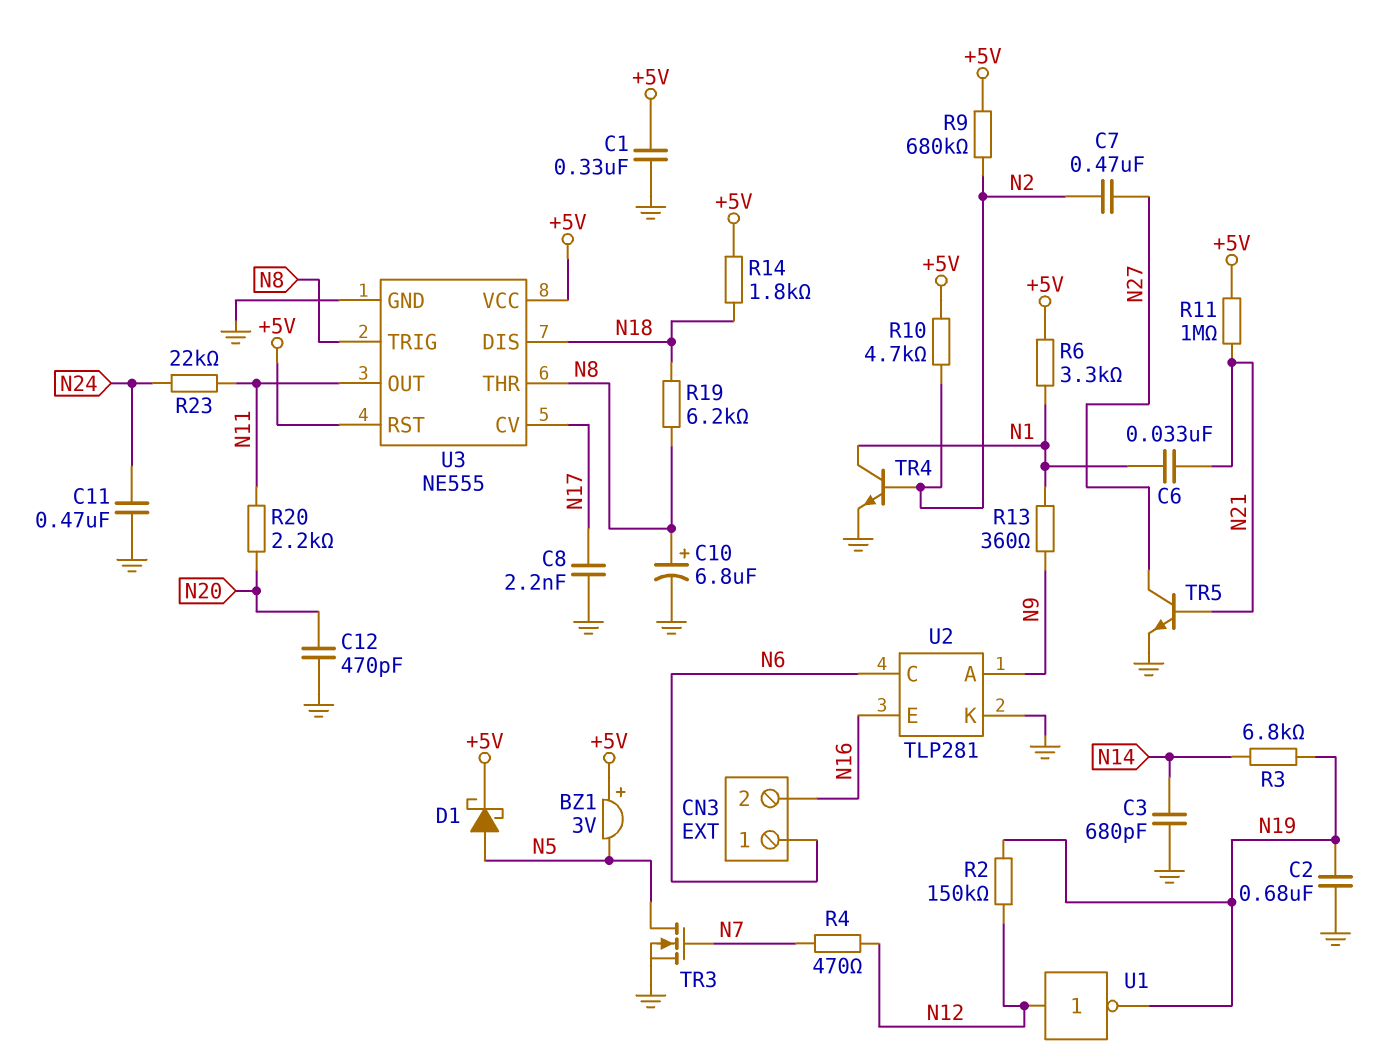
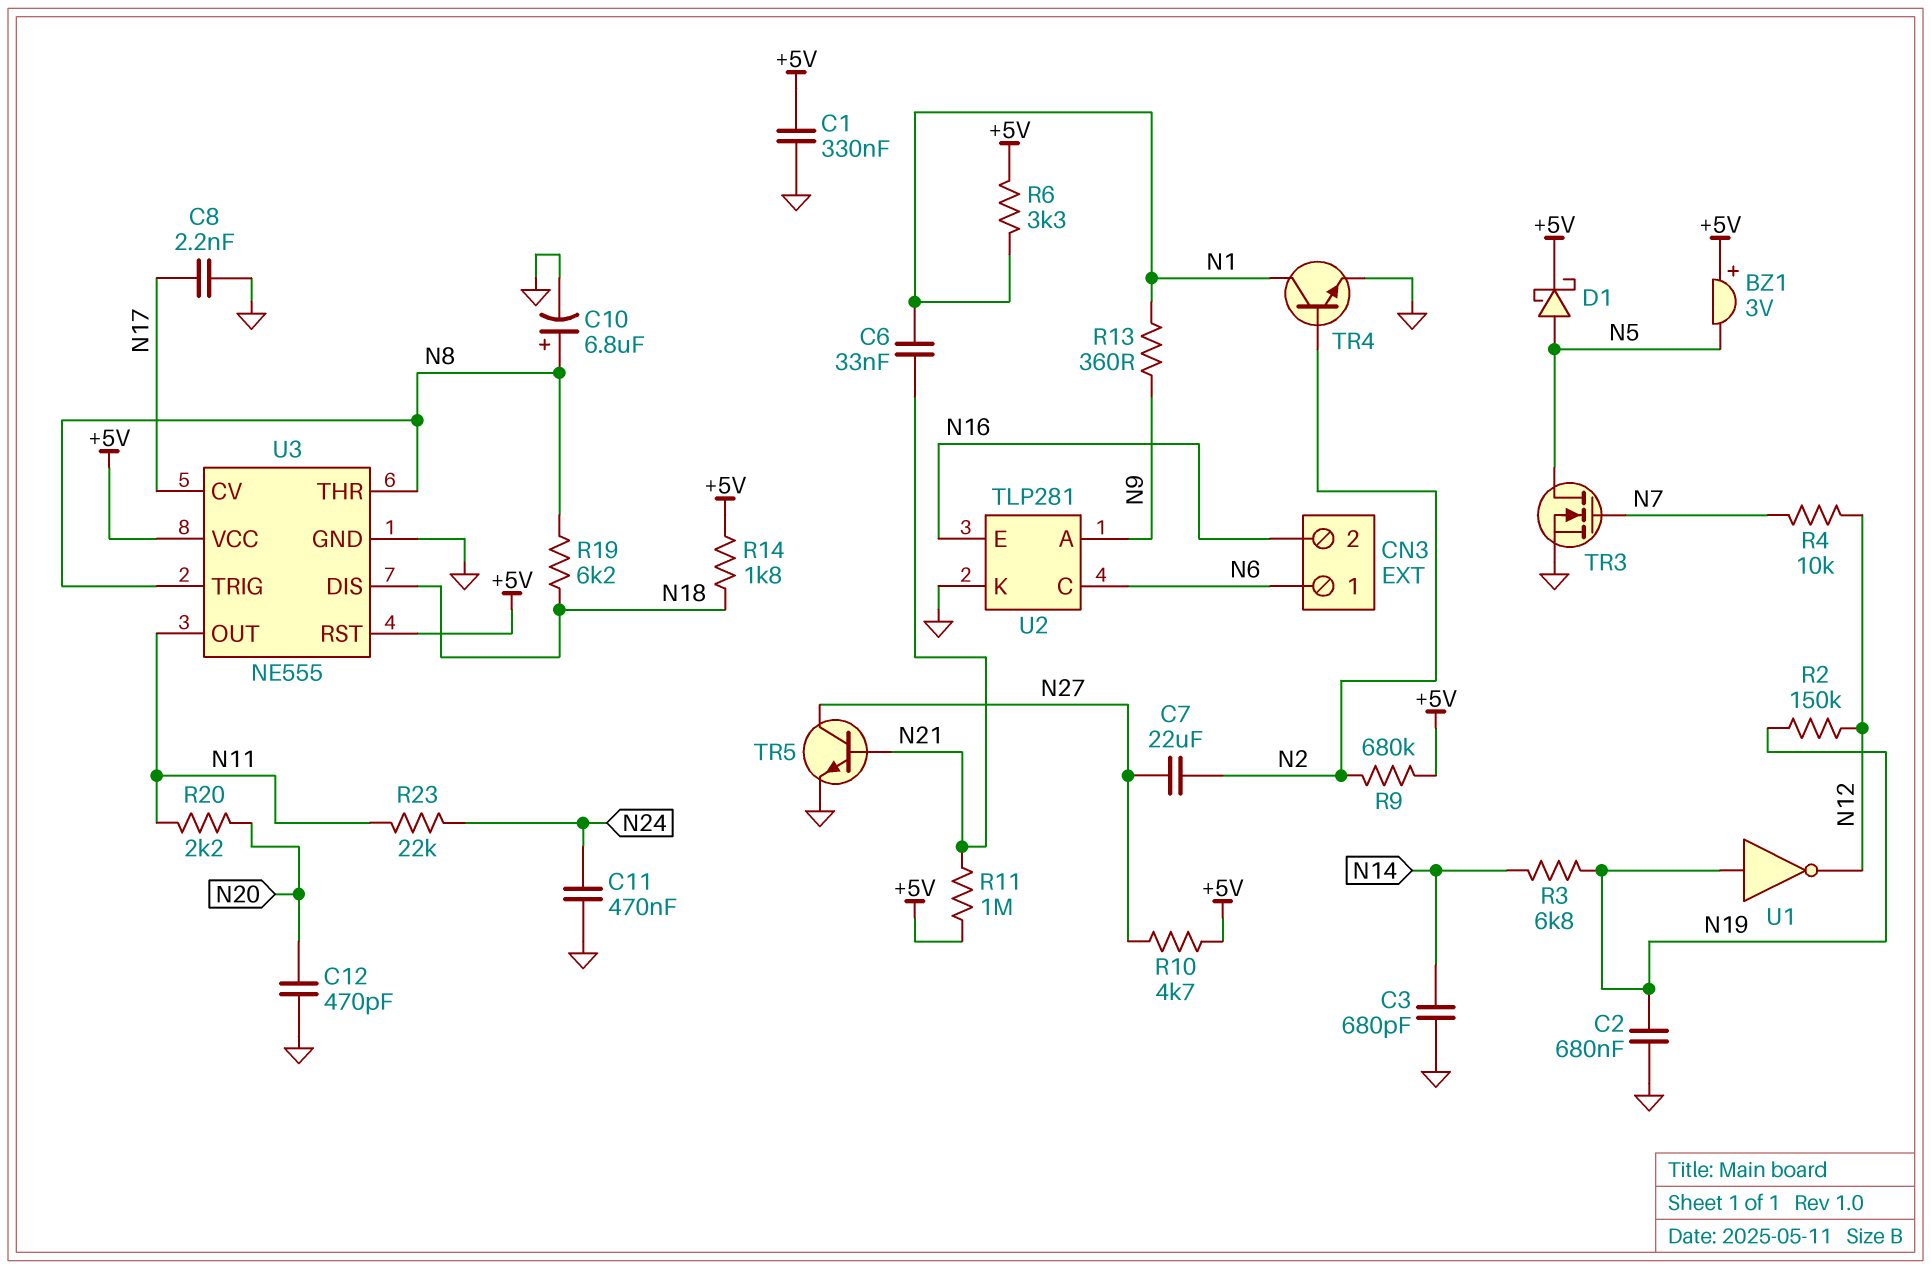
C7: 470nF (N2, N27) -> 22uF (N2, N27)
R4: 470 (N7, N12) -> 10k (N7, N12)
R10: 4.7k (+5V, N2) -> 4.7k (+5V, N27)
U1: NOT (in N12, out N19) -> NOT (in N19, out N12)

